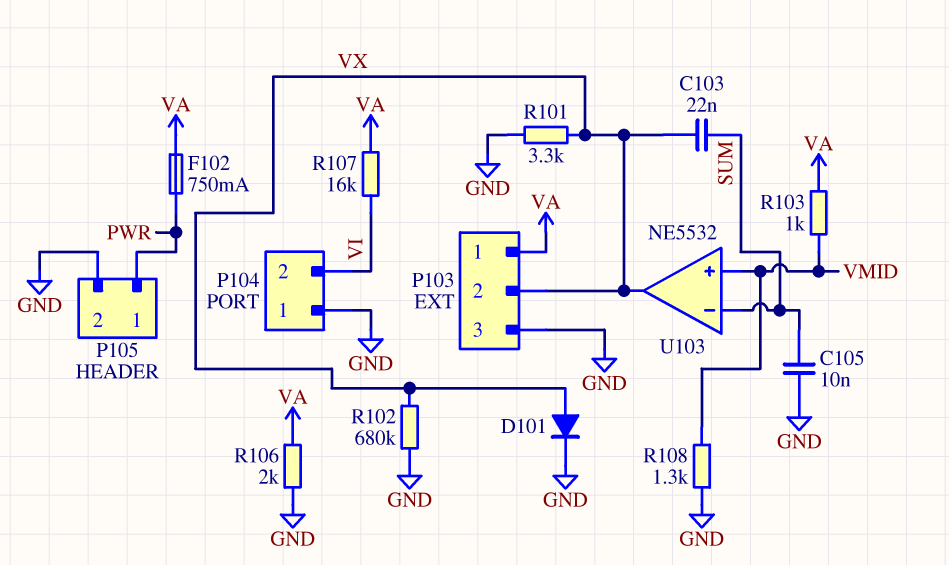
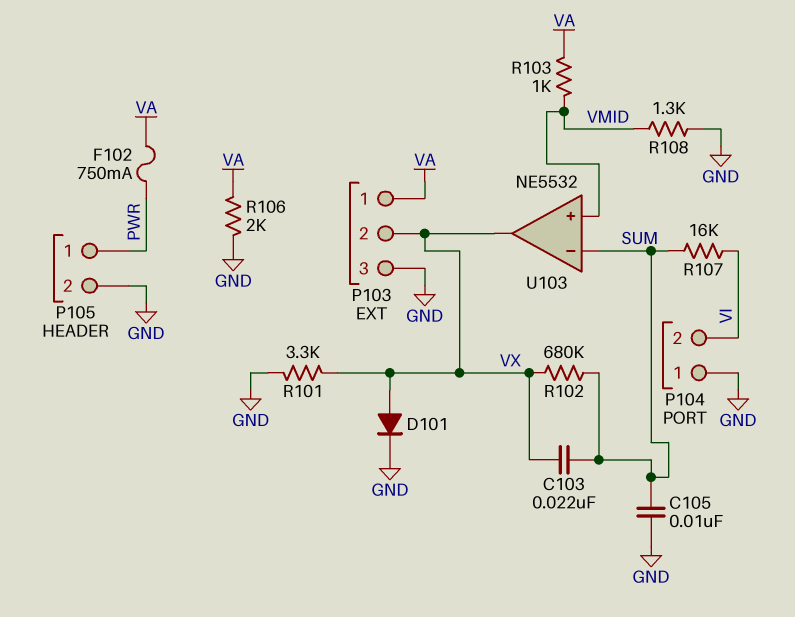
R102: 680k (GND, VX) -> 680k (SUM, VX)
R107: 16k (VA, VI) -> 16k (SUM, VI)

